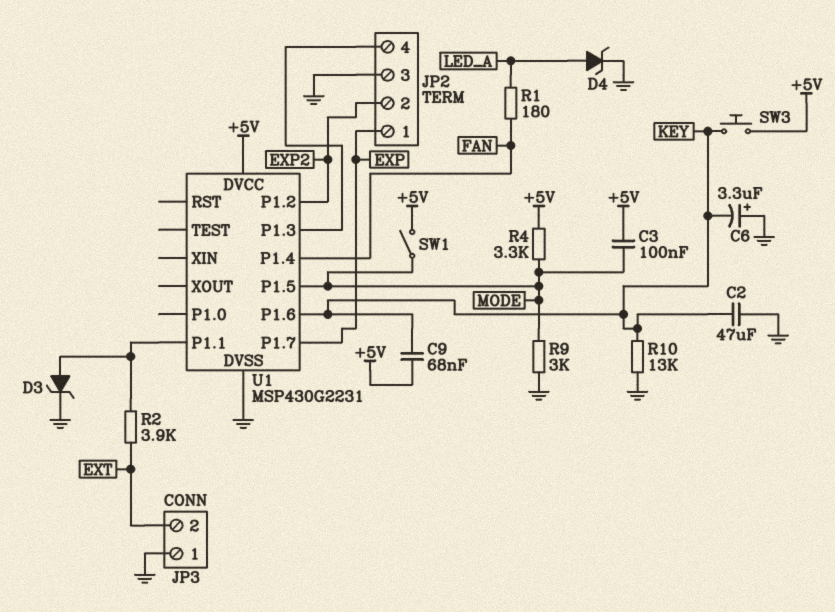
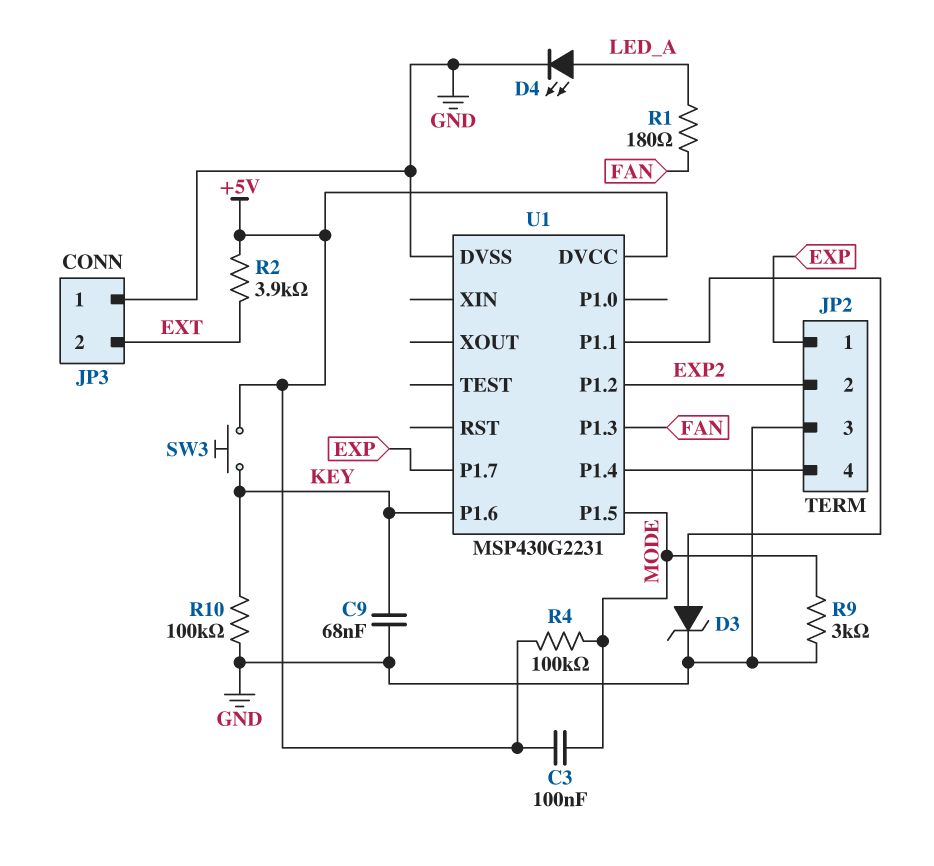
C2: 47uF (GND, KEY) -> none
C6: 3.3uF (plus GND, minus KEY) -> none
C9: 68nF (+5V, KEY) -> 68nF (GND, KEY)
D4: zener (A LED_A, K GND) -> LED (A LED_A, K GND)
R2: 3.9k (EXT, U1/P1.1) -> 3.9k (+5V, EXT)
R4: 3.3k (+5V, MODE) -> 100k (+5V, MODE)
R10: 13k (GND, KEY) -> 100k (GND, KEY)
SW1: switch (+5V, MODE) -> none
U1 pin P1.3: JP2/4 -> FAN
U1 pin P1.4: FAN -> JP2/4

